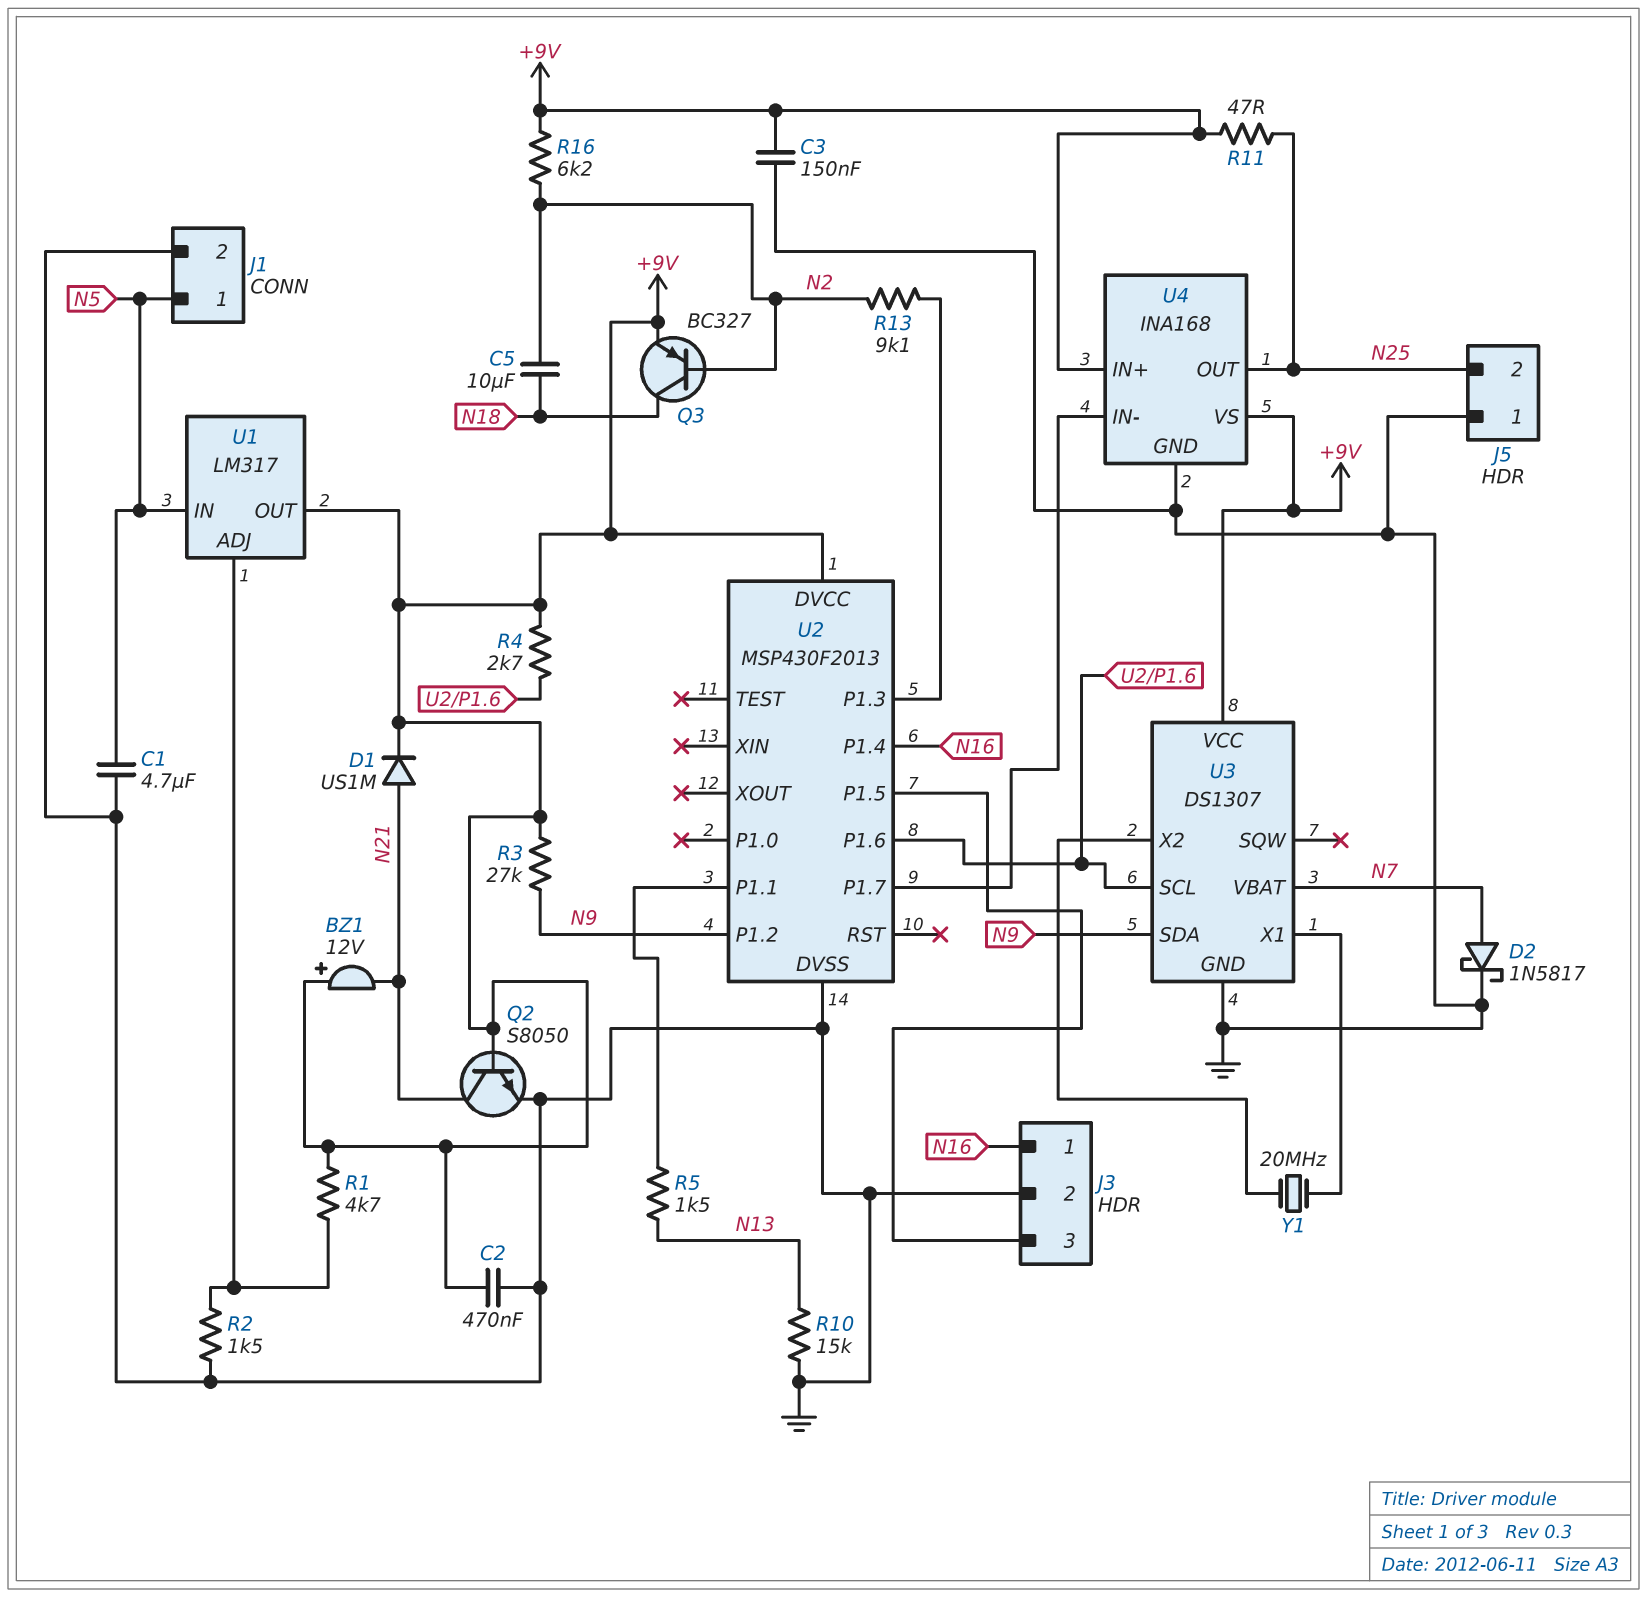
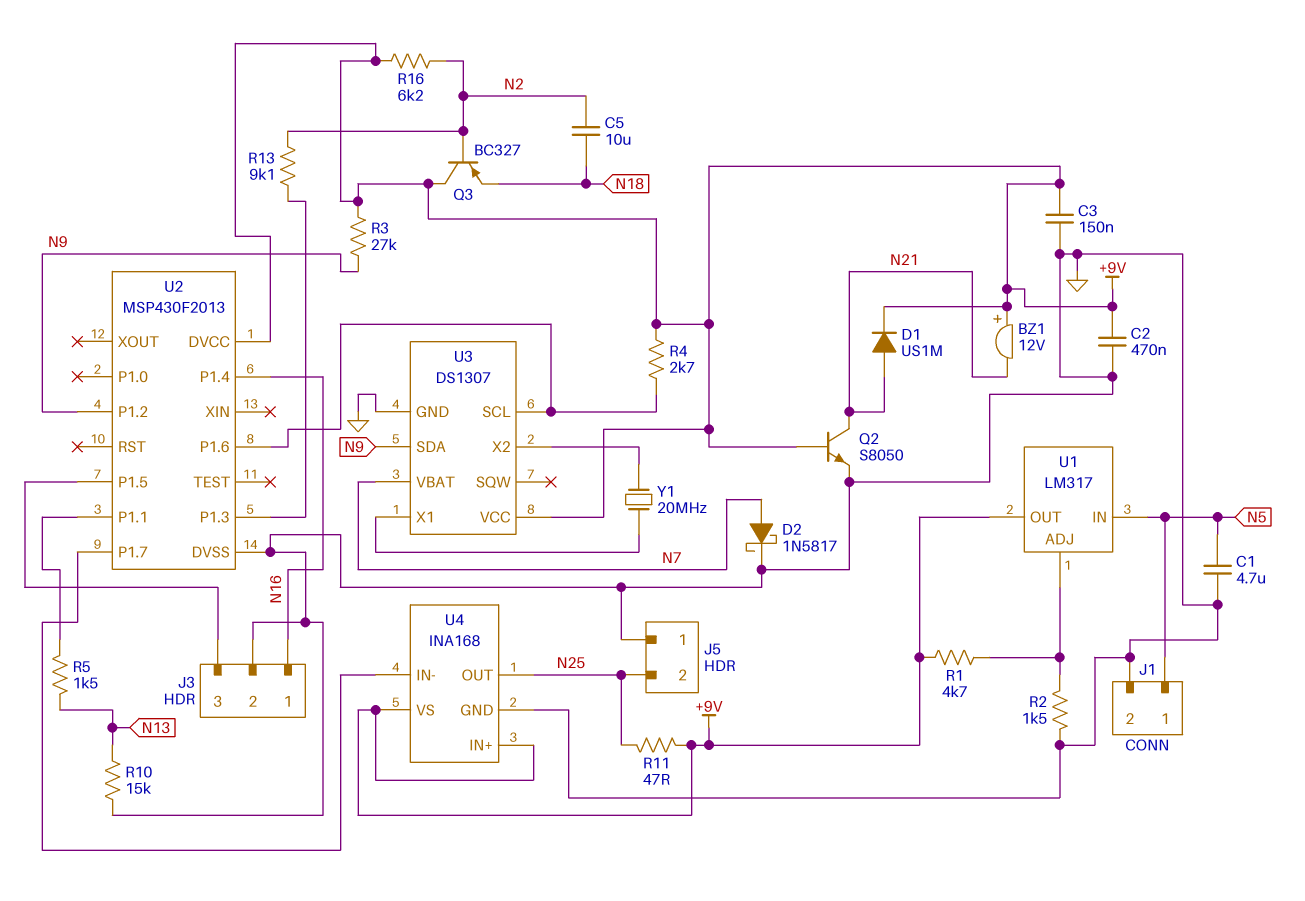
Q3: PNP BC327 (B N2, C N18, E +9V) -> PNP BC327 (B N2, C +9V, E N18)

